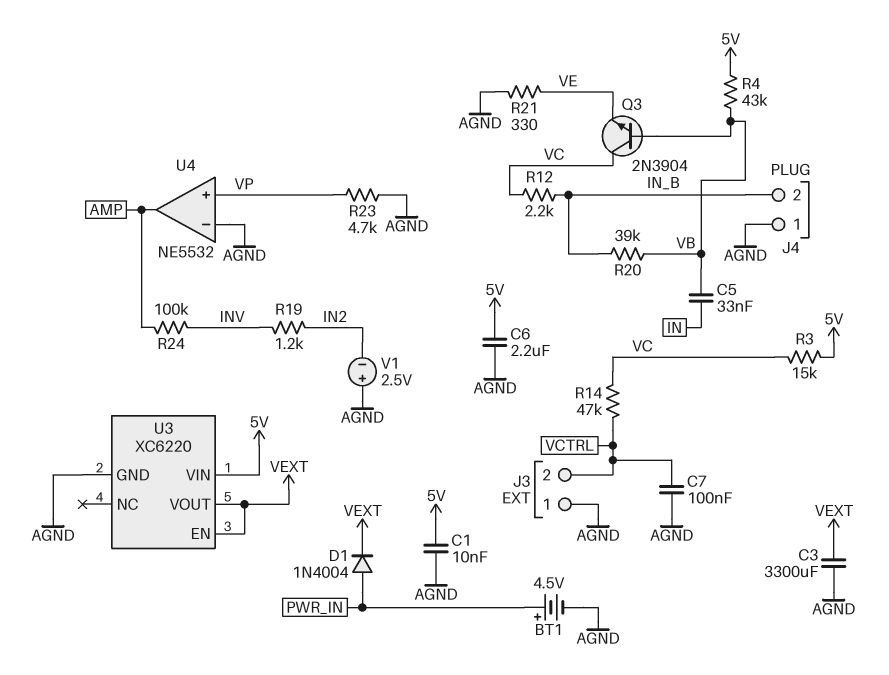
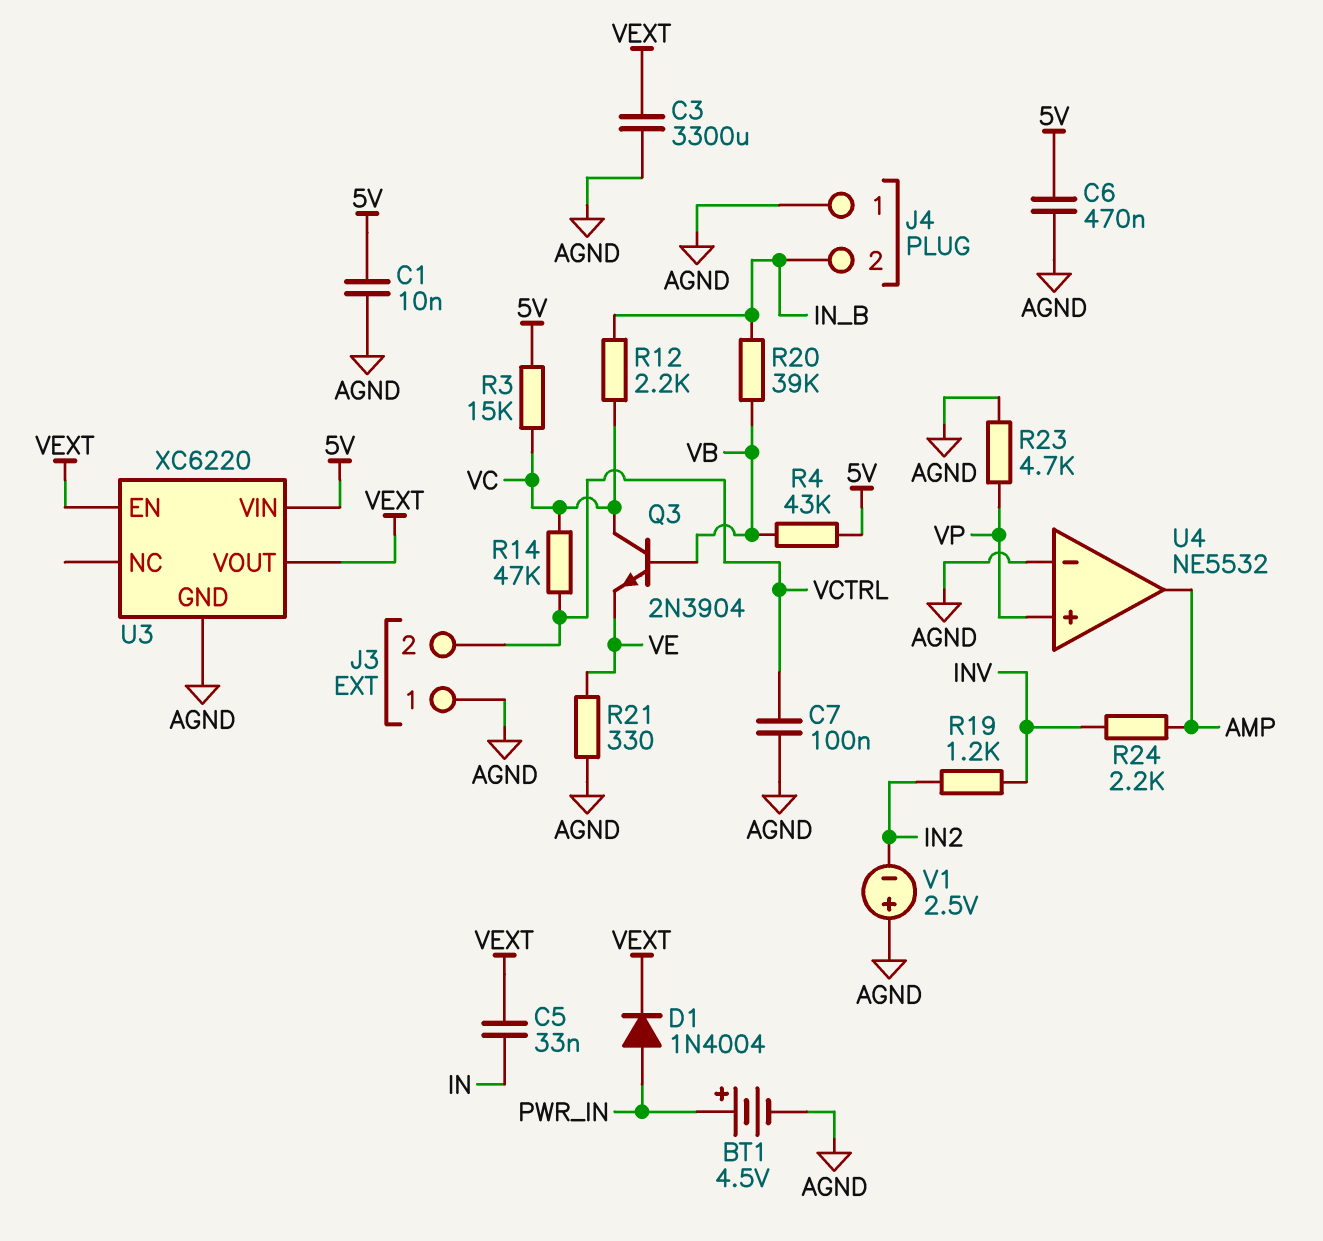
C5: 33nF (IN, VB) -> 33nF (IN, VEXT)
C6: 2.2uF (5V, AGND) -> 470nF (5V, AGND)
R24: 100k (AMP, INV) -> 2.2k (AMP, INV)

